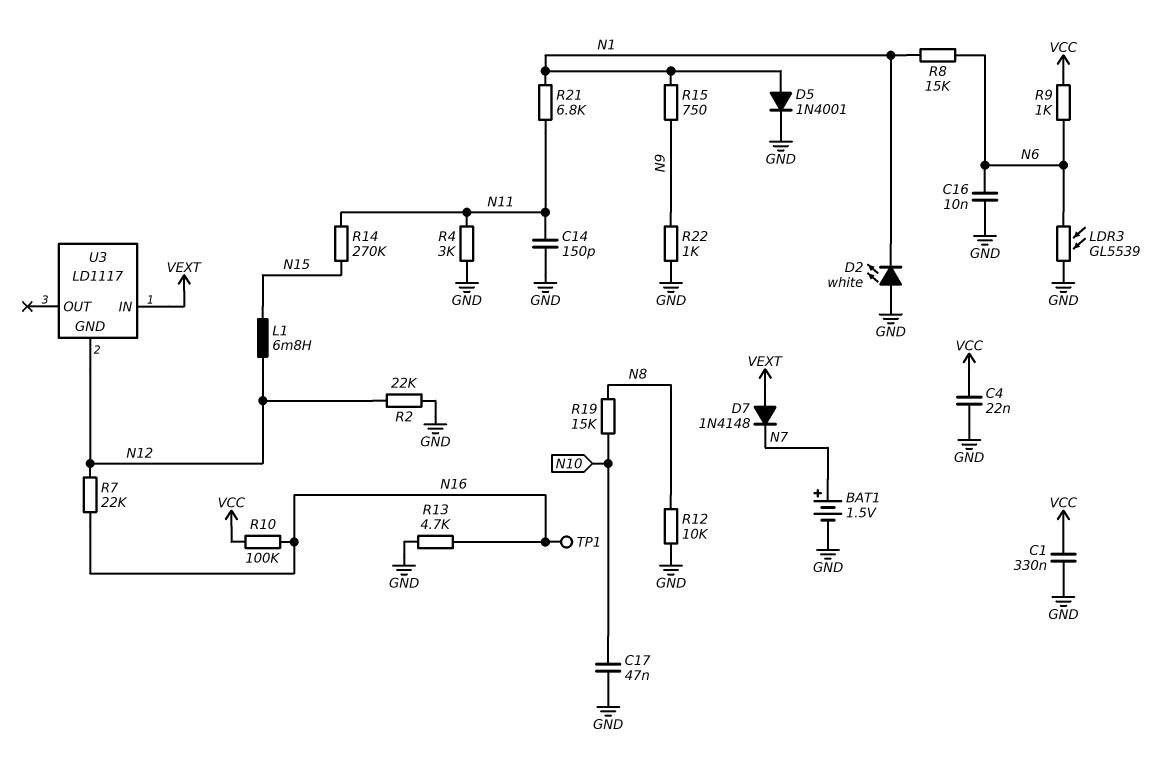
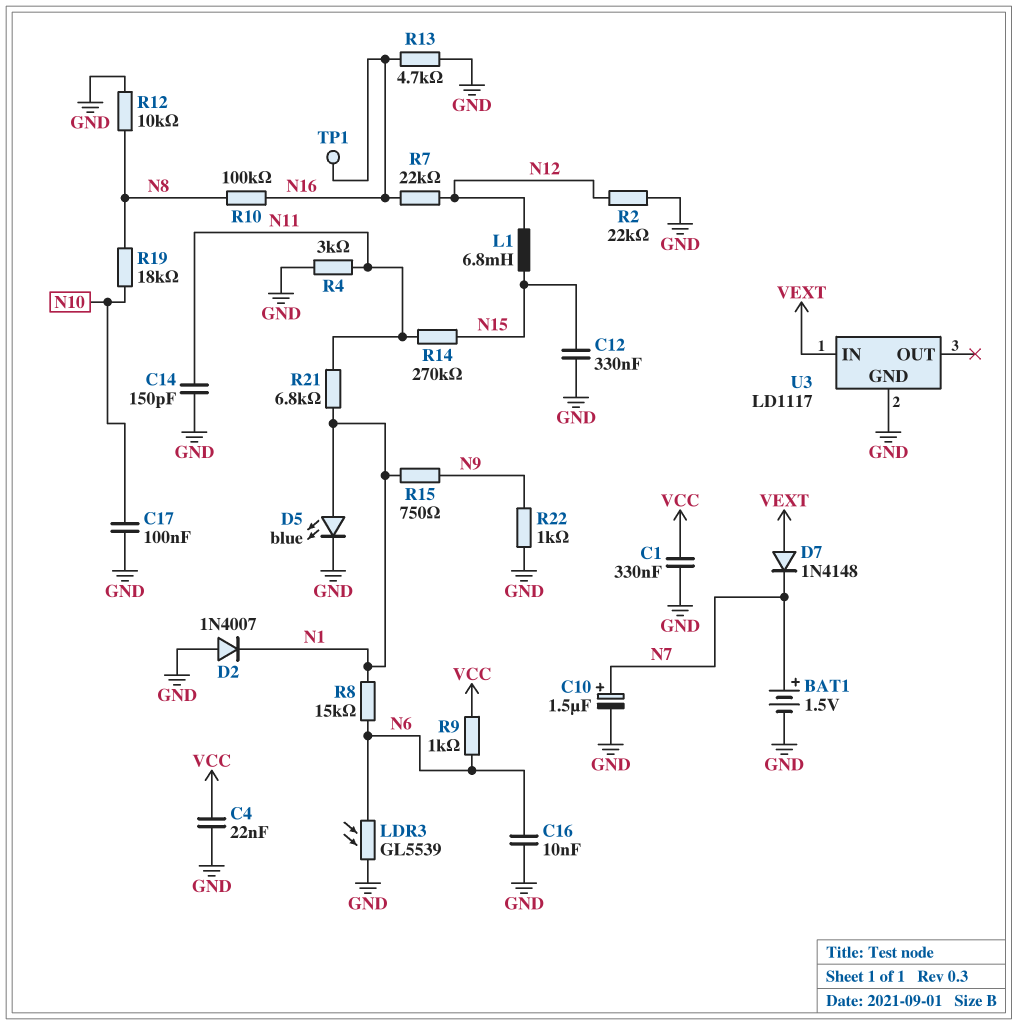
C10: none -> 1.5uF (plus N7, minus GND)
C12: none -> 330nF (GND, N15)
C17: 47nF (GND, N10) -> 100nF (GND, N10)
D2: LED white (A GND, K N1) -> diode 1N4007 (A GND, K N1)
D5: diode 1N4001 (A N1, K GND) -> LED blue (A N1, K GND)
R10: 100k (N16, VCC) -> 100k (N8, N16)
R19: 15k (N8, N10) -> 18k (N8, N10)
U3 pin GND: N12 -> GND

